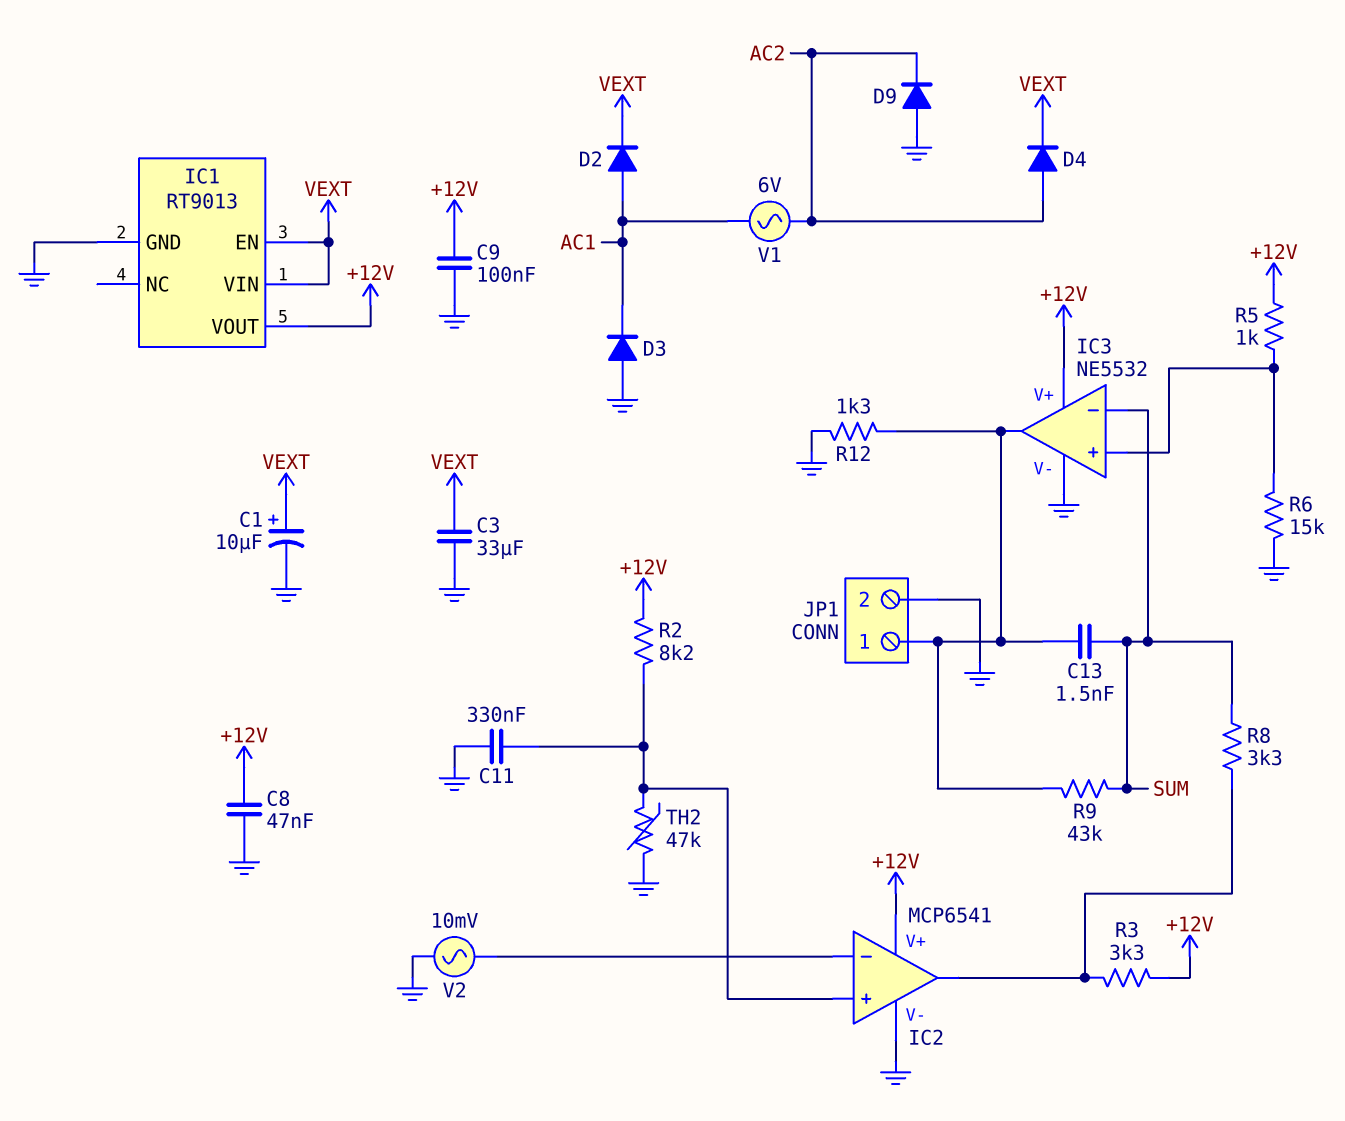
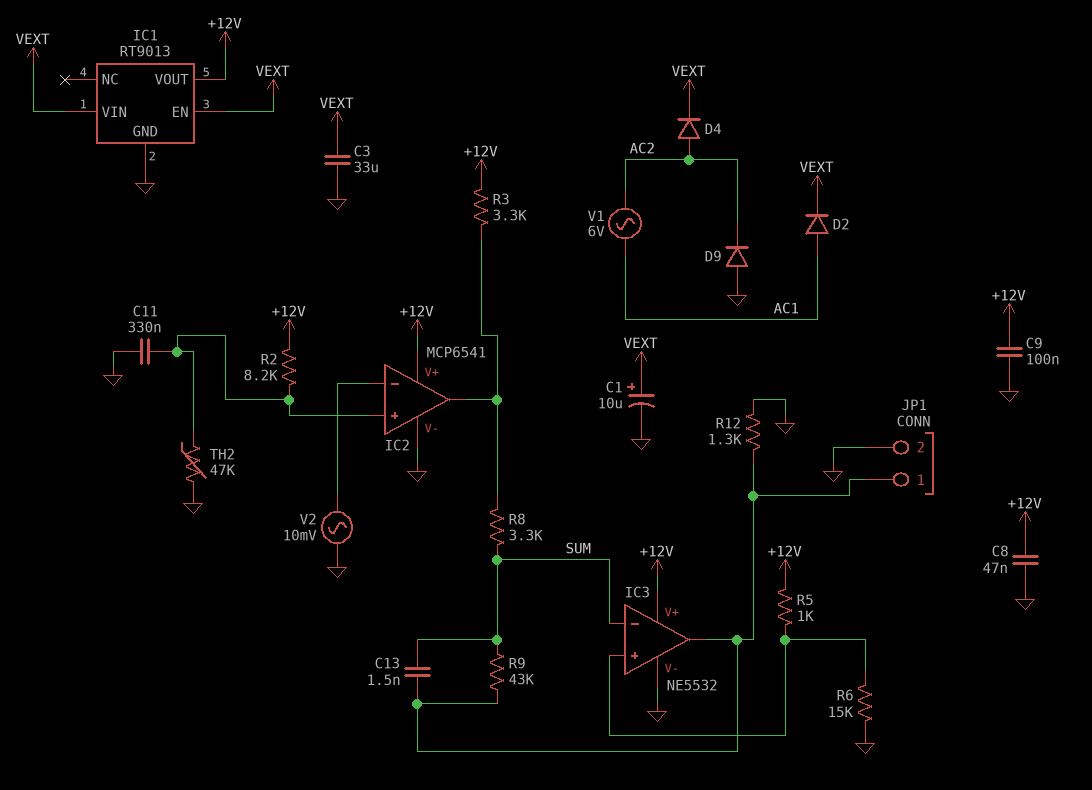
D3: diode (A GND, K AC1) -> none

